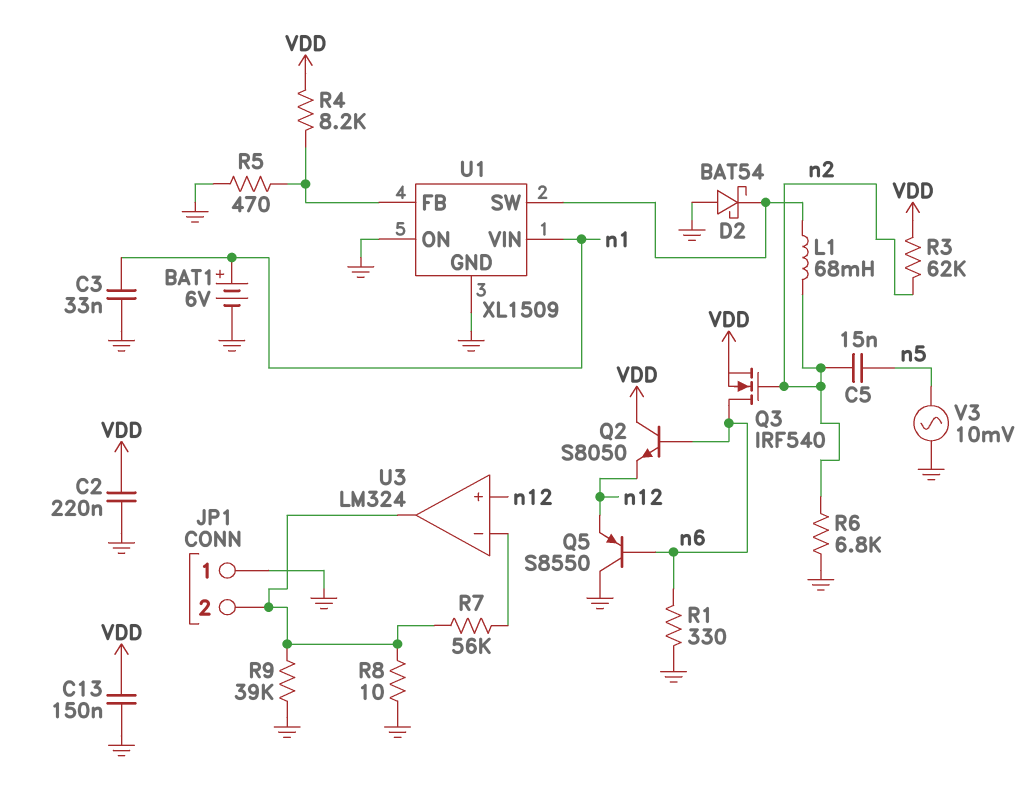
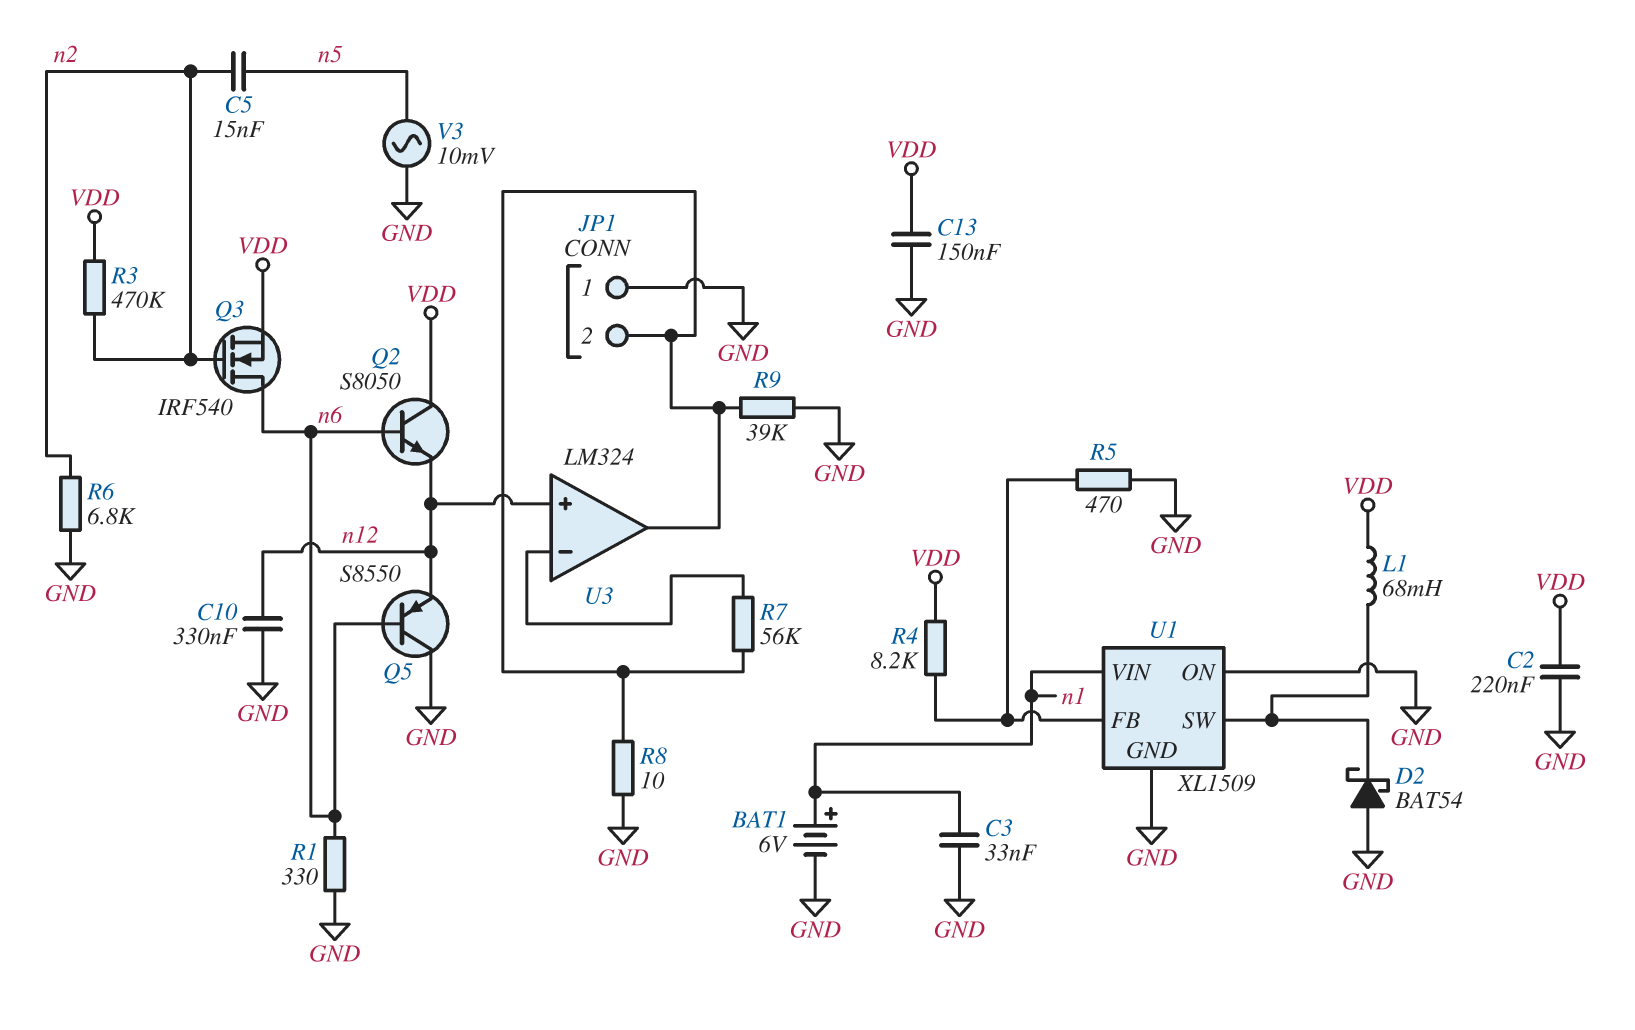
C10: none -> 330nF (GND, n12)
L1: 68mH (U1/SW, n2) -> 68mH (U1/SW, VDD)
R3: 62k (VDD, n2) -> 470k (VDD, n2)

